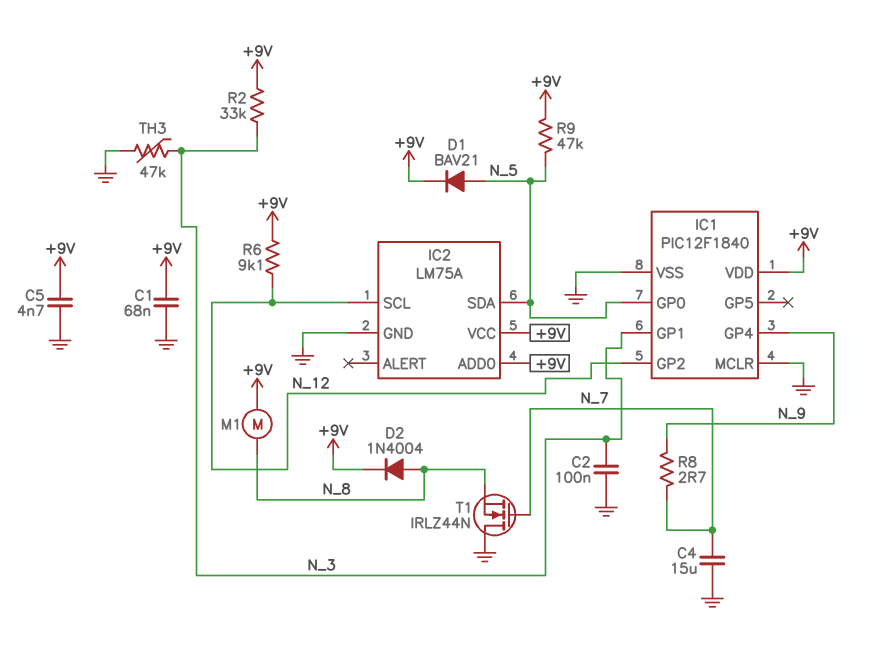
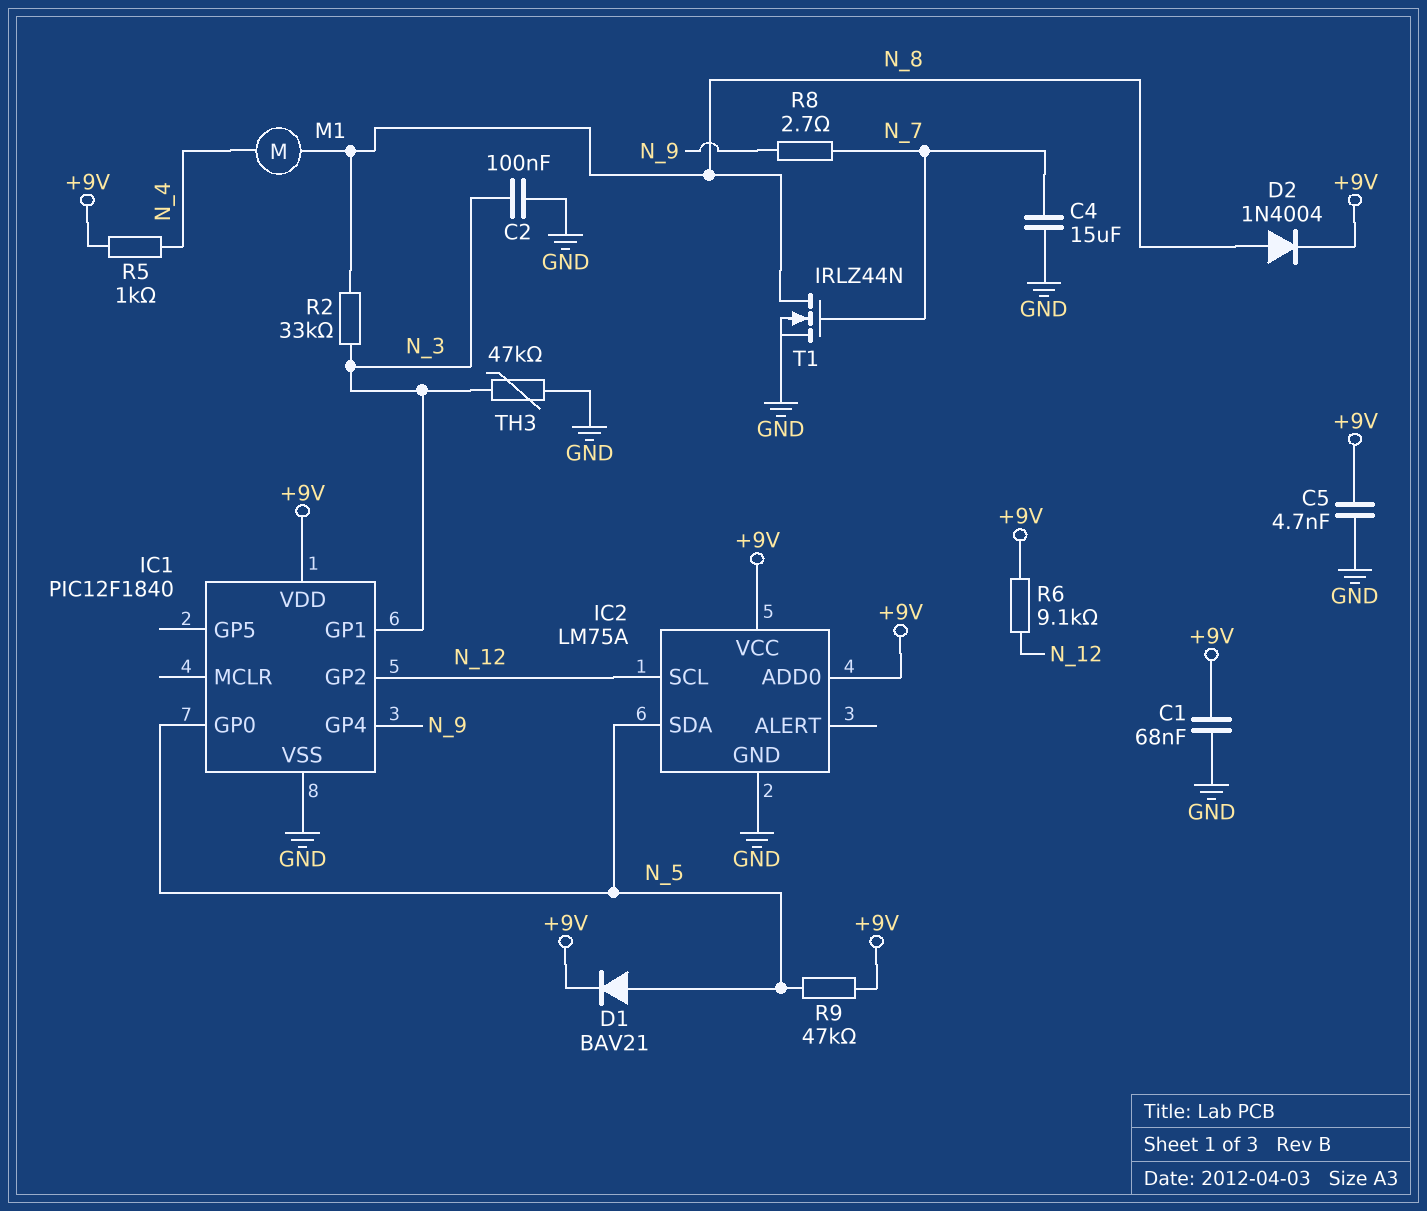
IC1 pin MCLR: GND -> none
M1: motor (+9V, N_8) -> motor (N_4, N_8)
R2: 33k (+9V, N_3) -> 33k (N_3, N_8)
R5: none -> 1k (+9V, N_4)
T1: NMOS IRLZ44N (G N_7, D GND, S N_8) -> NMOS IRLZ44N (G N_7, D N_8, S GND)

